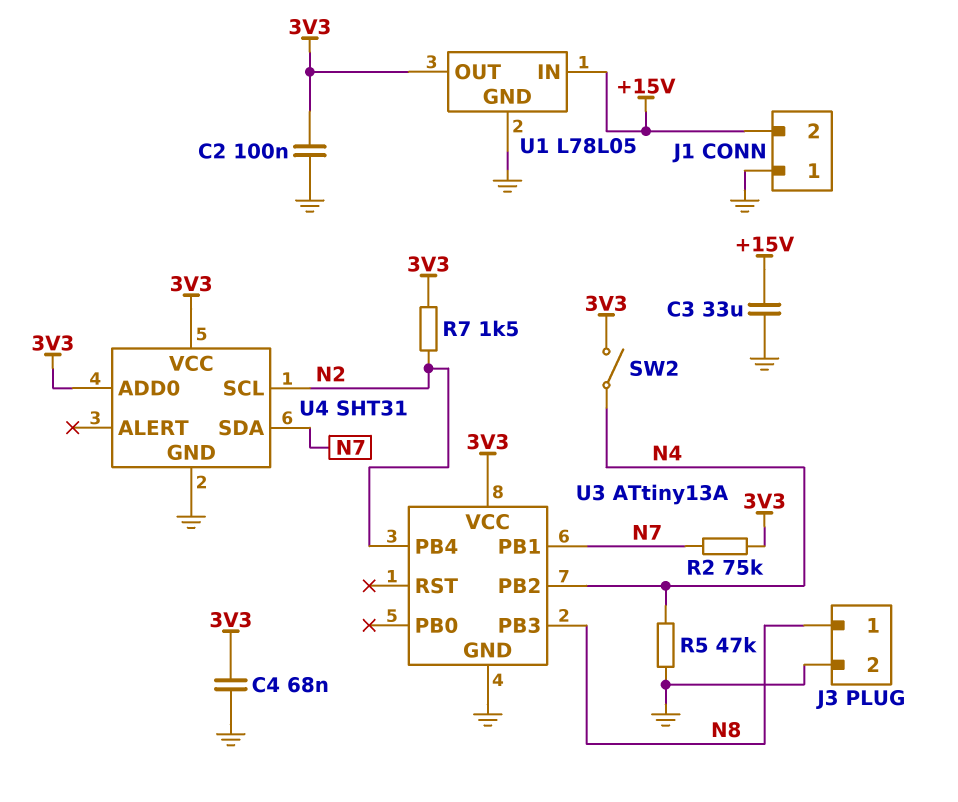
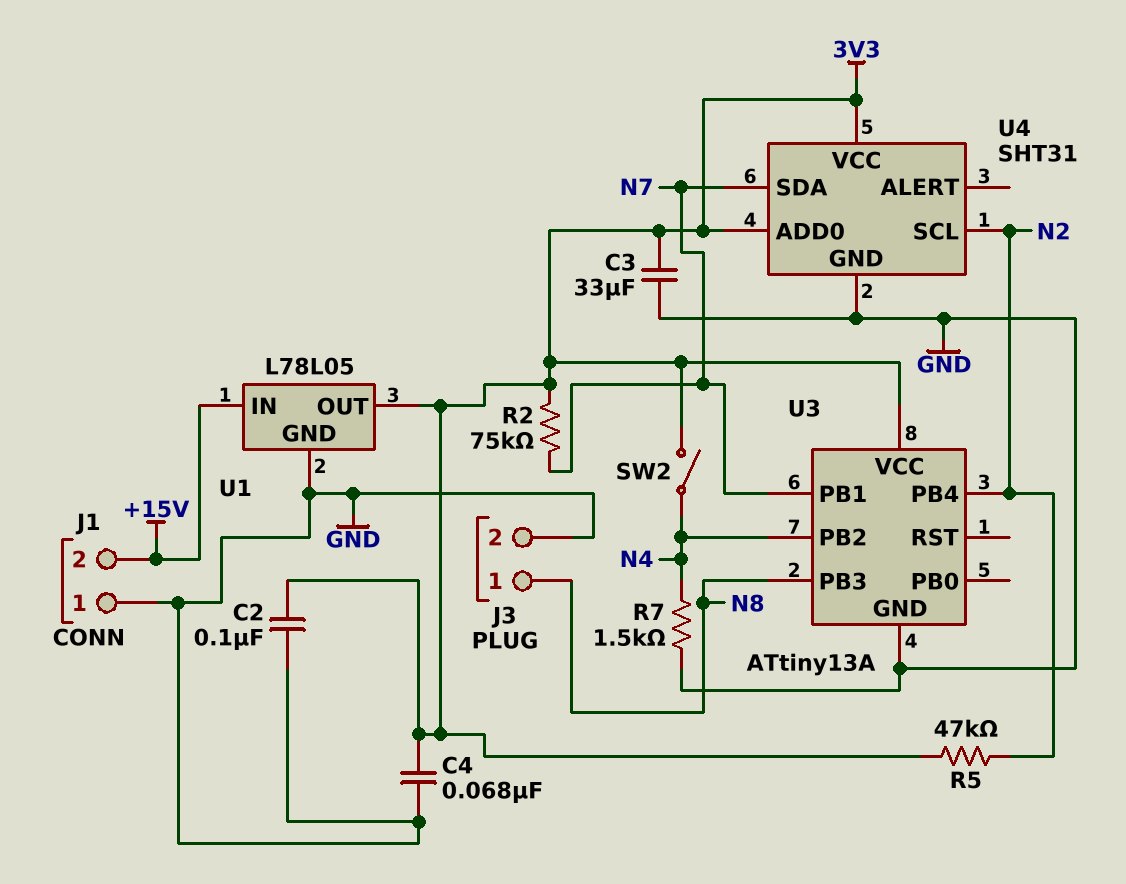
C3: 33uF (+15V, GND) -> 33uF (3V3, GND)
R5: 47k (GND, N4) -> 47k (3V3, N2)
R7: 1.5k (3V3, N2) -> 1.5k (GND, N4)

